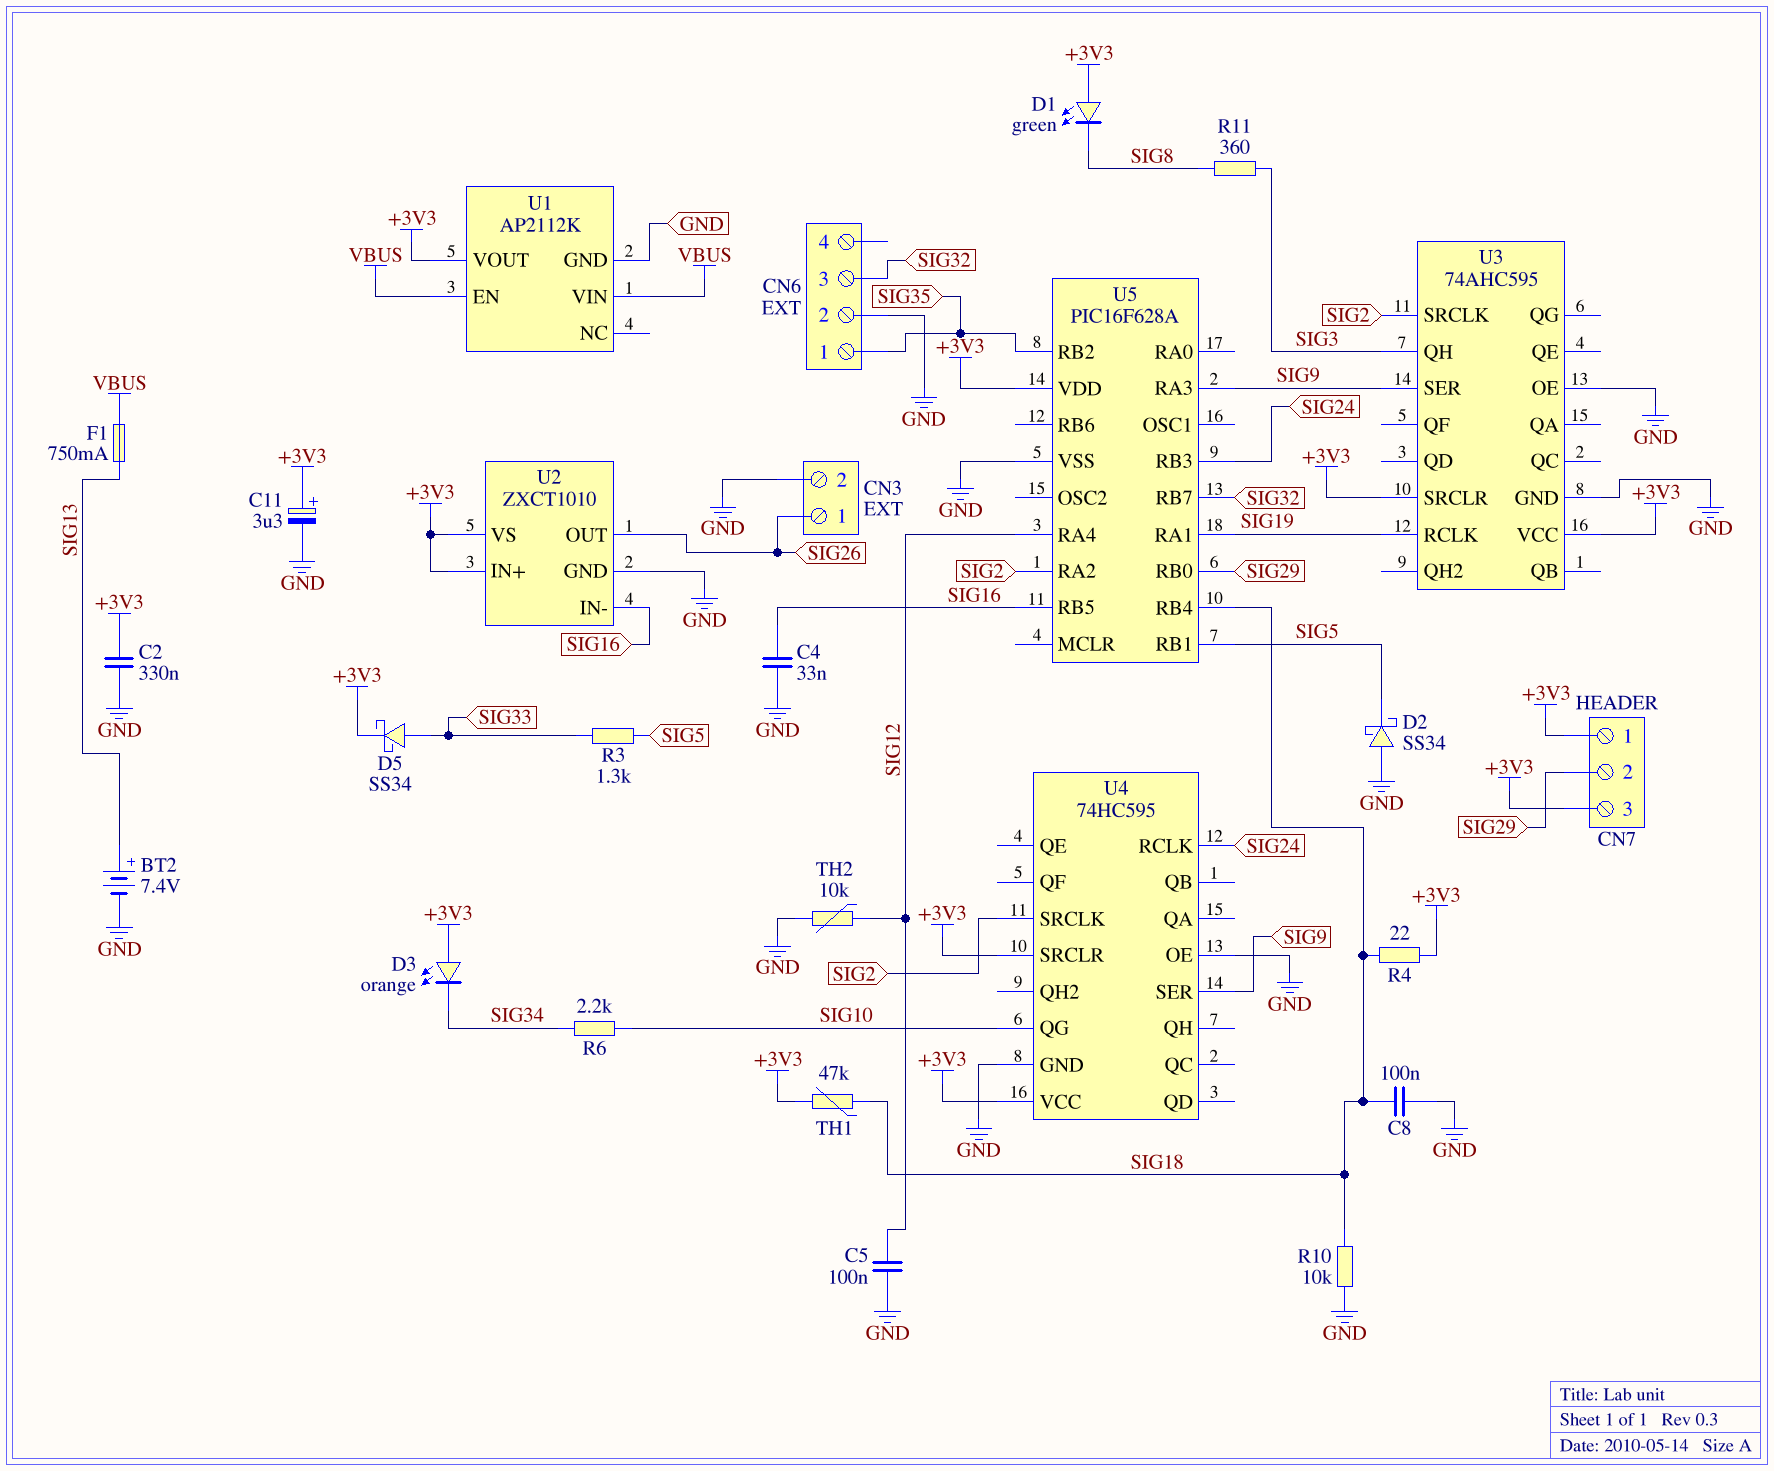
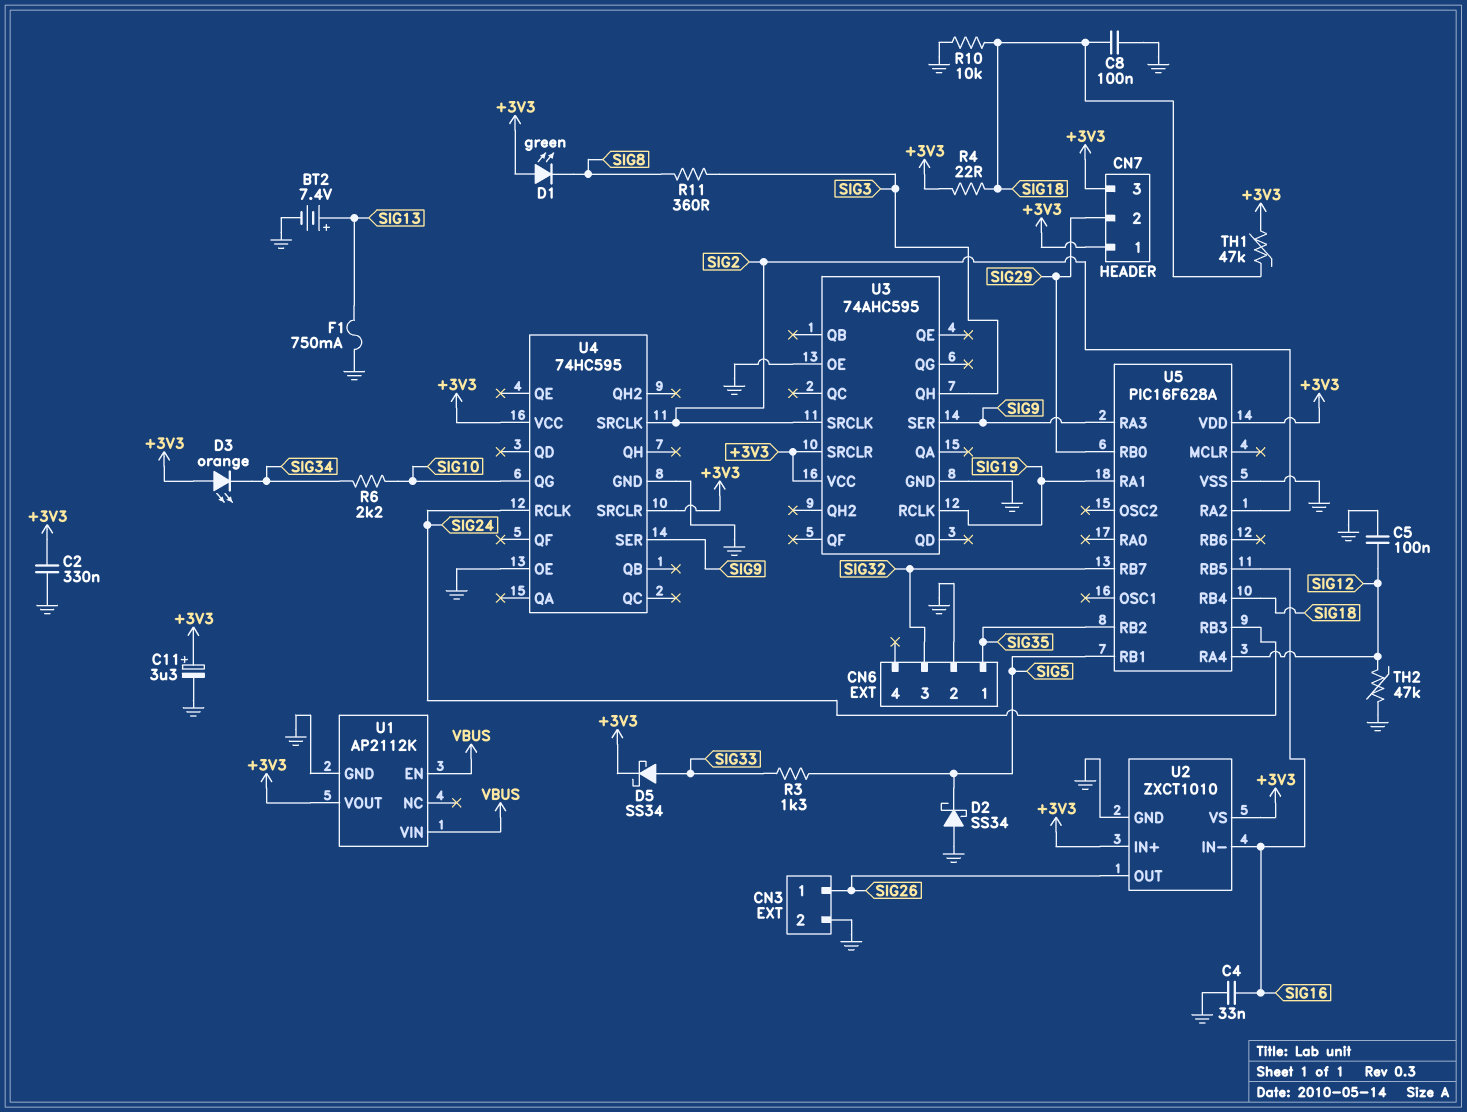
F1: 750mA (SIG13, VBUS) -> 750mA (GND, SIG13)
TH2: 10k (GND, SIG12) -> 47k (GND, SIG12)

